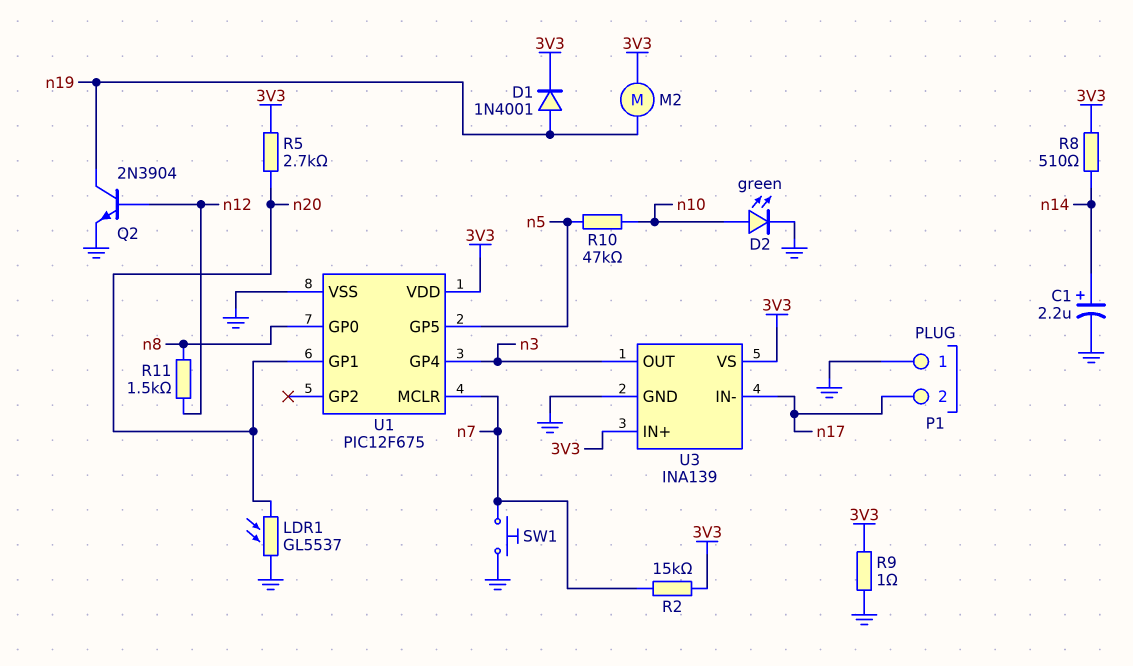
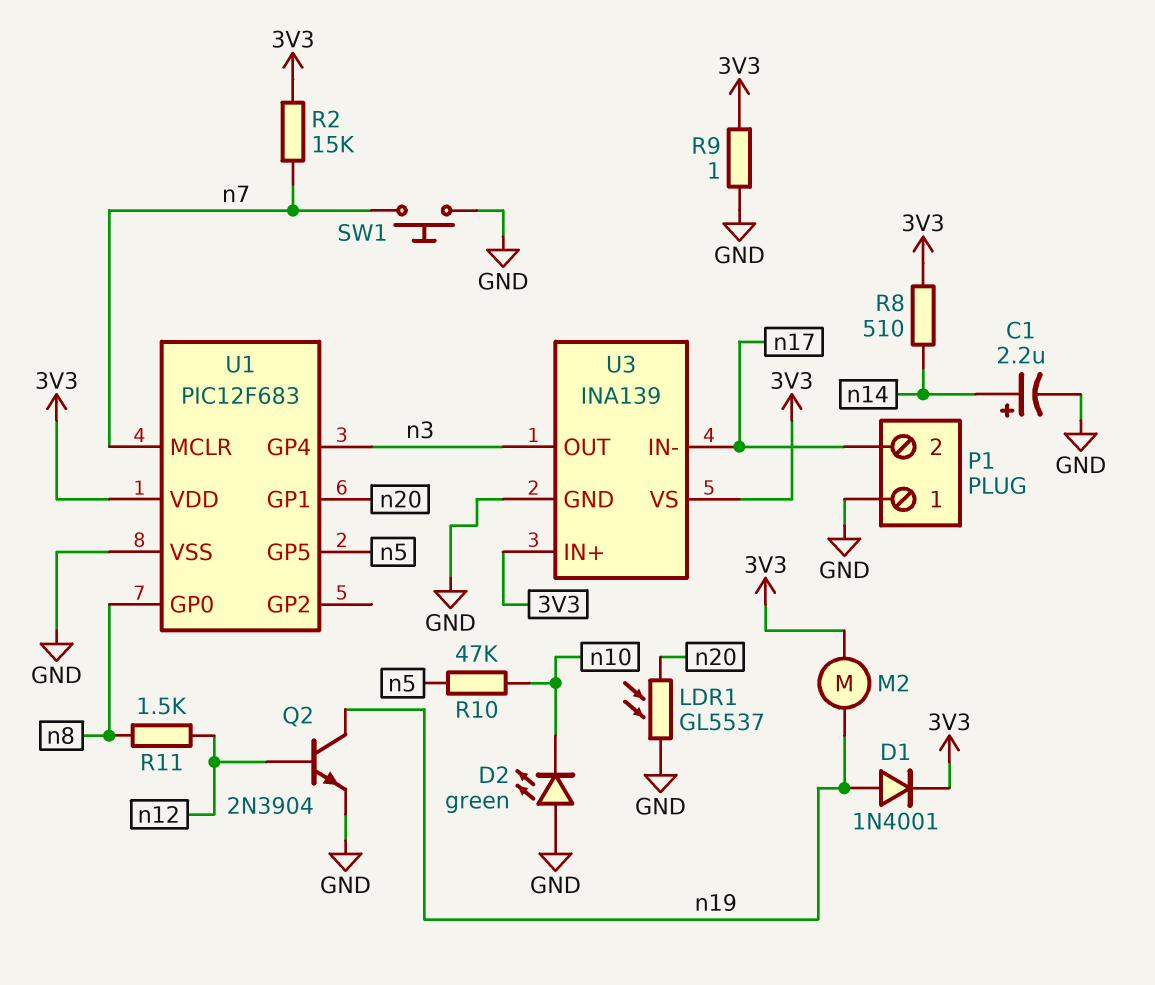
D2: LED green (A n10, K GND) -> LED green (A GND, K n10)
R5: 2.7k (3V3, n20) -> none
U1: PIC12F675 -> PIC12F683

